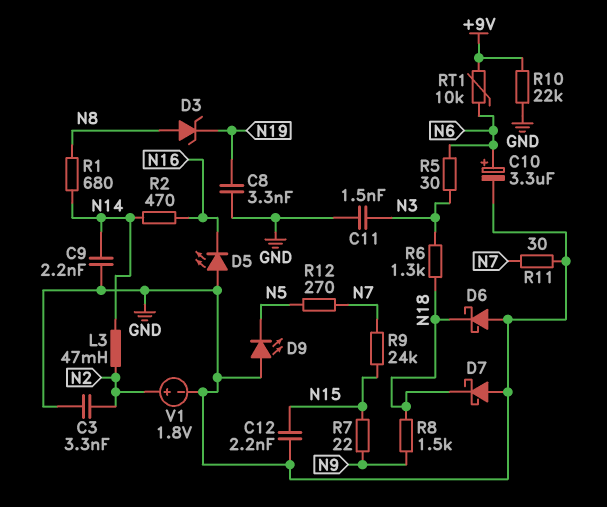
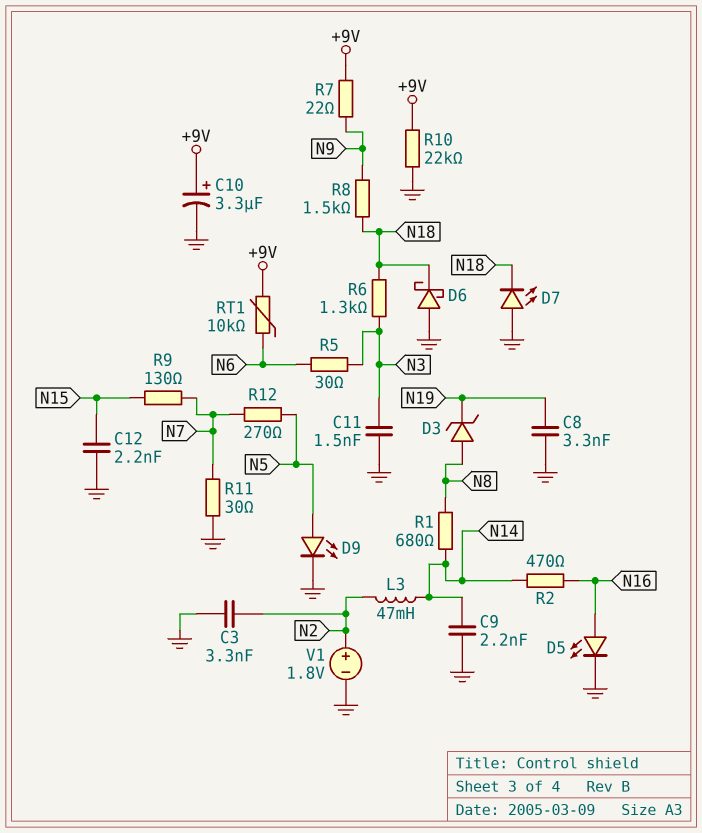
C10: 3.3uF (plus N6, minus GND) -> 3.3uF (plus +9V, minus GND)
D5: LED (A GND, K N16) -> LED (A N16, K GND)
D7: schottky (A GND, K N18) -> LED (A GND, K N18)
D9: LED (A GND, K N5) -> LED (A N5, K GND)
R7: 22 (N9, N15) -> 22 (+9V, N9)
R9: 24k (N7, N15) -> 130 (N7, N15)

